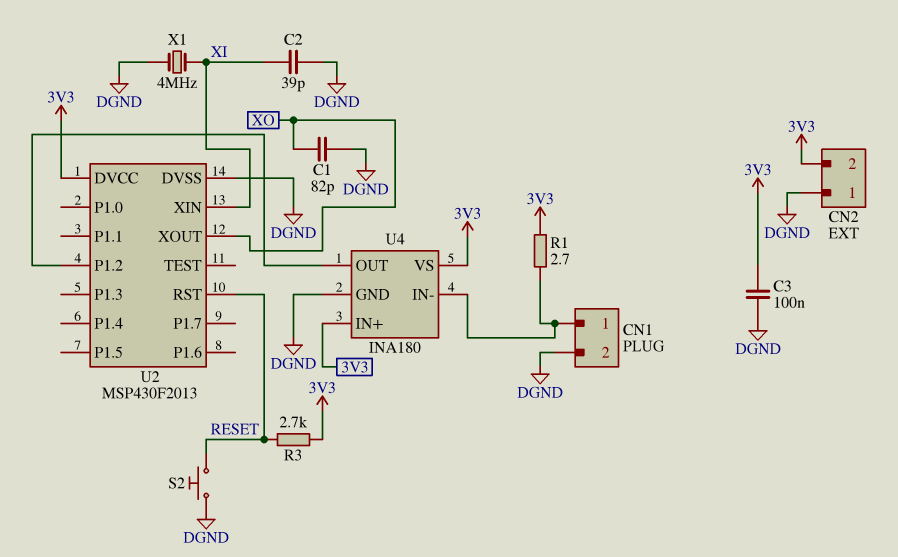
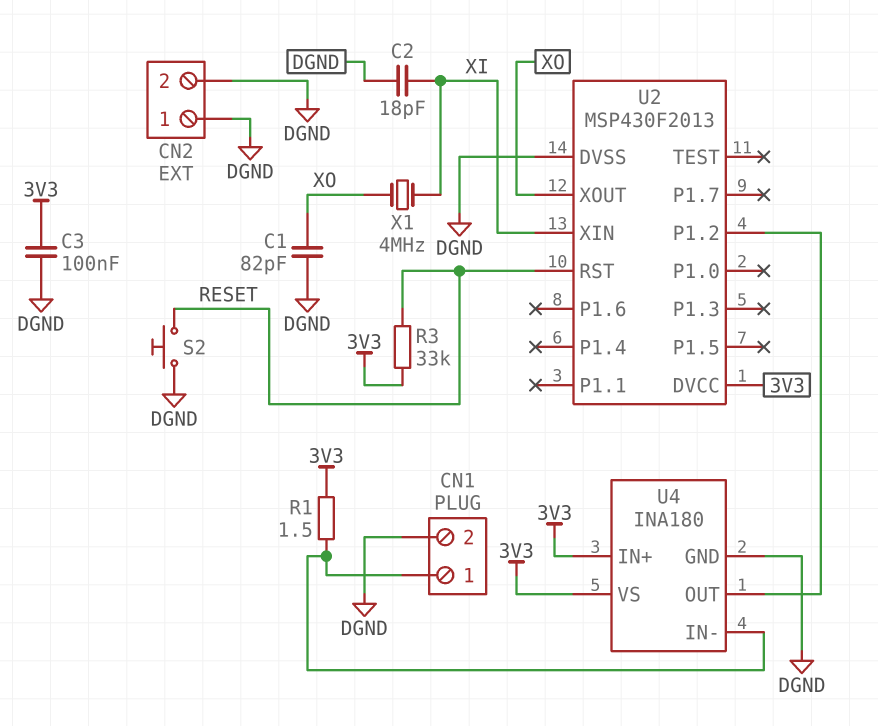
C2: 39pF (DGND, XI) -> 18pF (DGND, XI)
CN2 pin 2: 3V3 -> DGND
R1: 2.7 (3V3, CN1/1) -> 1.5 (3V3, CN1/1)
R3: 2.7k (3V3, RESET) -> 33k (3V3, RESET)
X1: 4MHz (DGND, XI) -> 4MHz (XI, XO)

